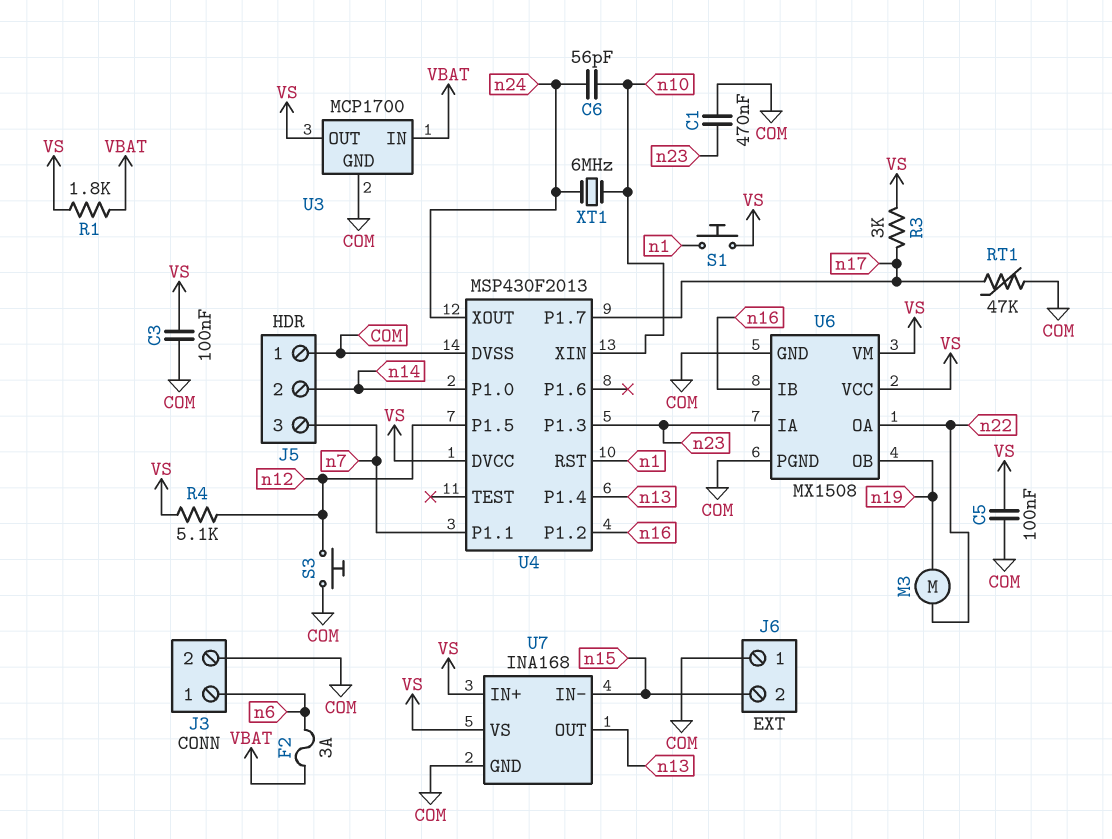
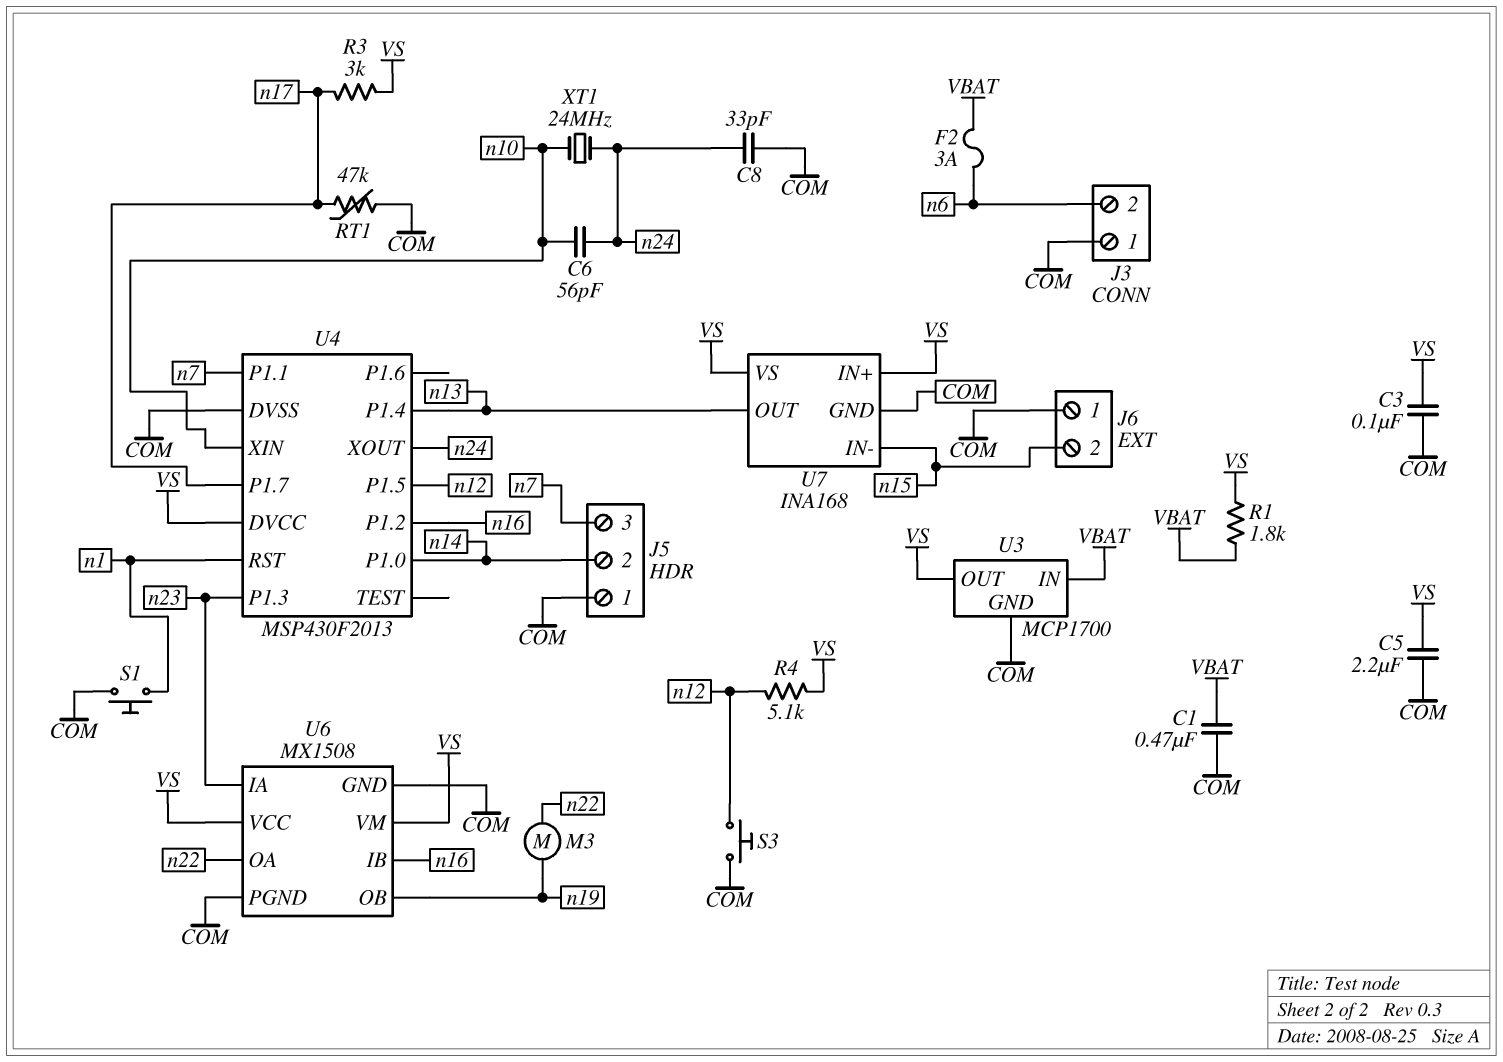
C1: 470nF (COM, n23) -> 470nF (COM, VBAT)
C5: 100nF (COM, VS) -> 2.2uF (COM, VS)
C8: none -> 33pF (COM, n24)
J3 pin 1: n6 -> COM
J3 pin 2: COM -> n6
S1: button (VS, n1) -> button (COM, n1)
XT1: 6MHz (n10, n24) -> 24MHz (n10, n24)

